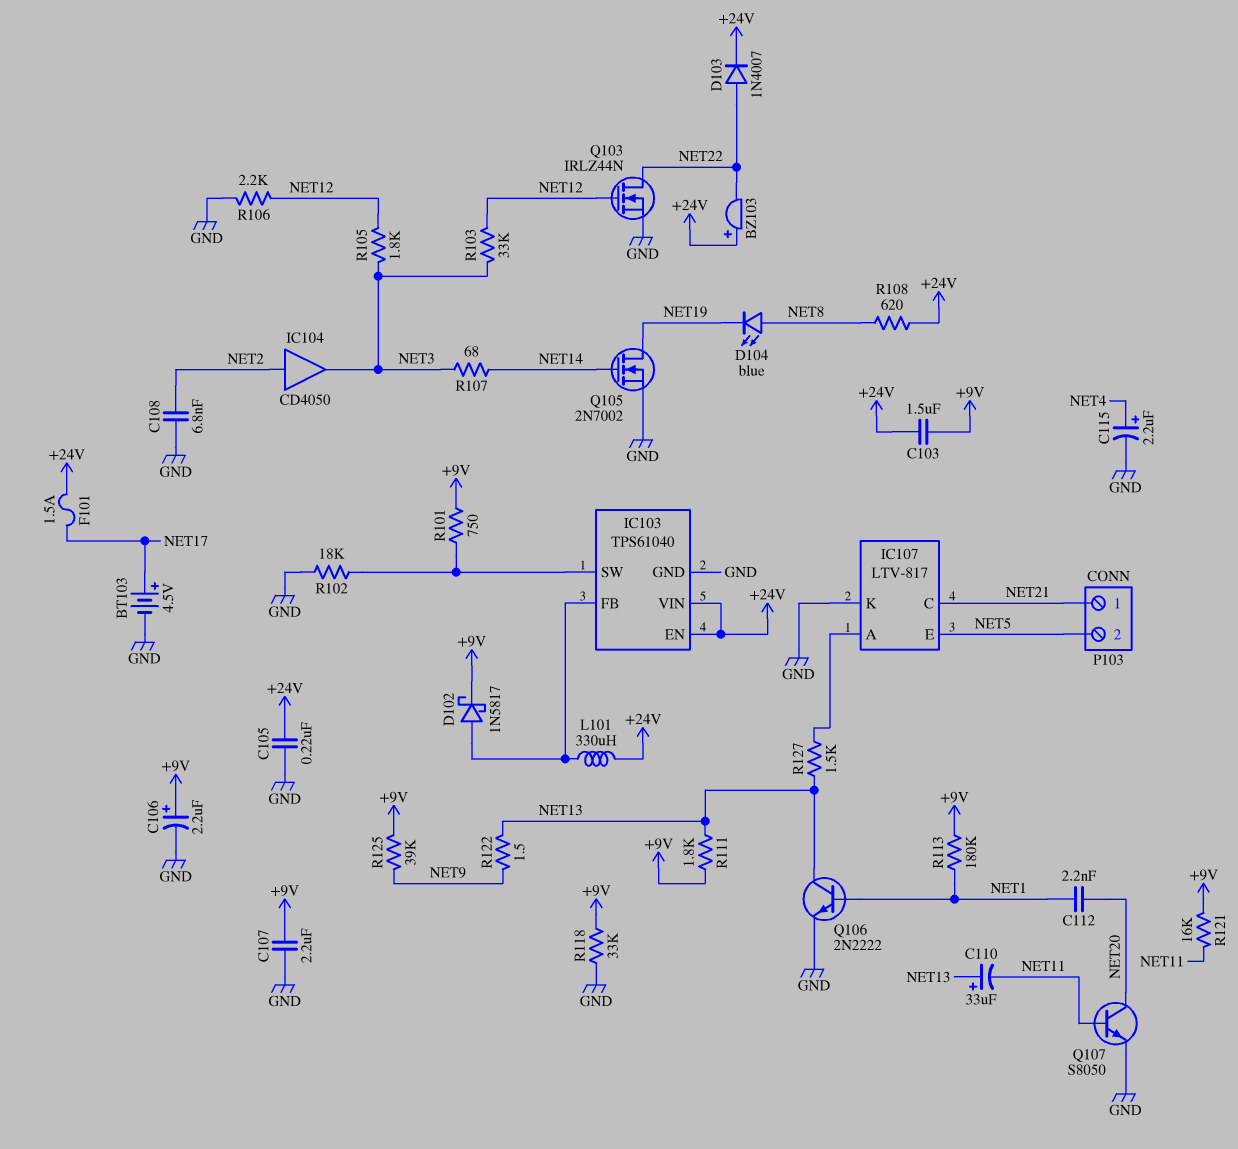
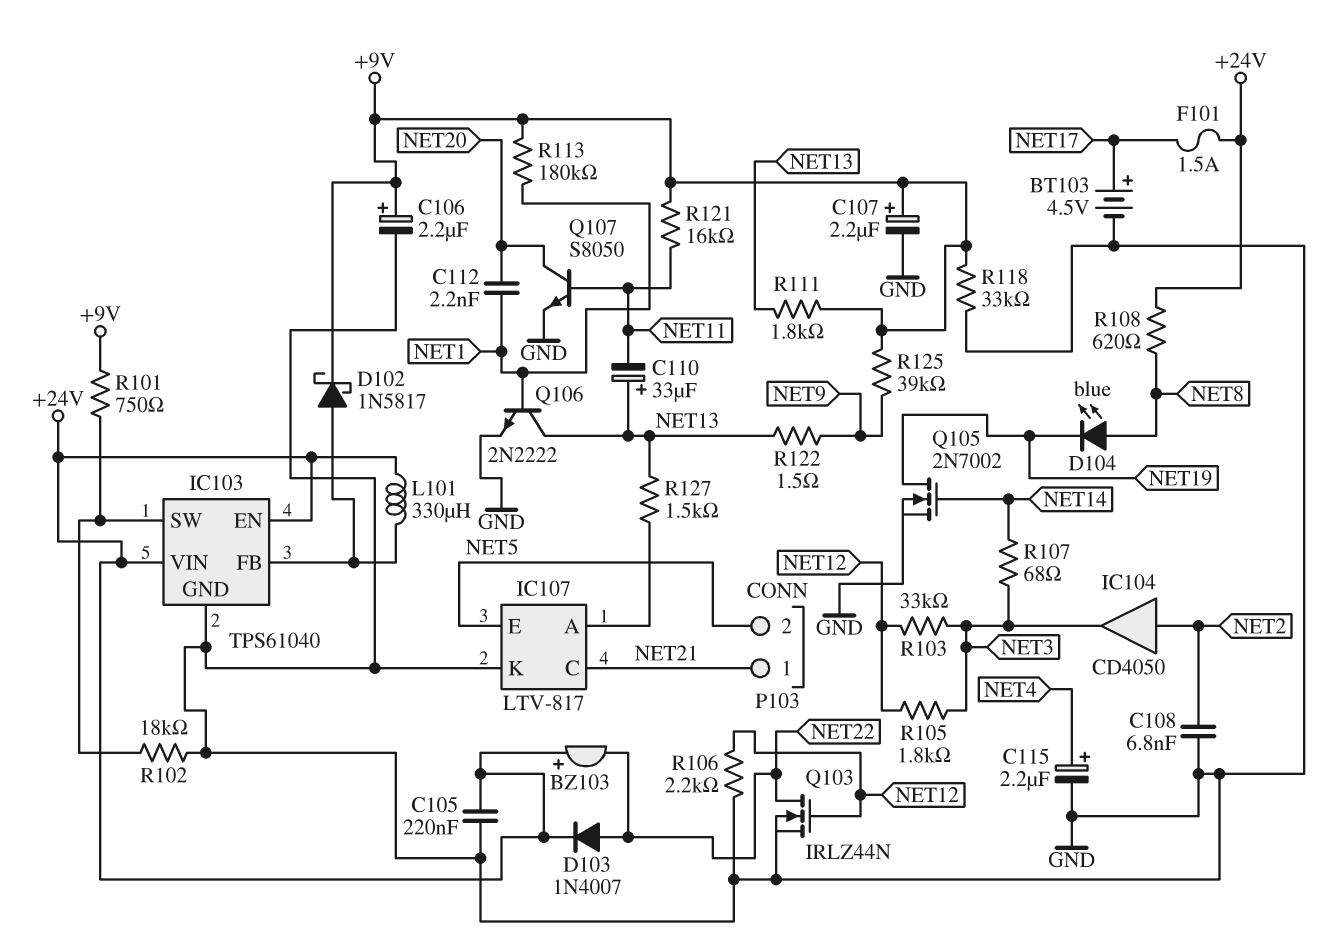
C103: 1.5uF (+9V, +24V) -> none
C107: 2.2uF (+9V, GND) -> 2.2uF (plus +9V, minus GND)

